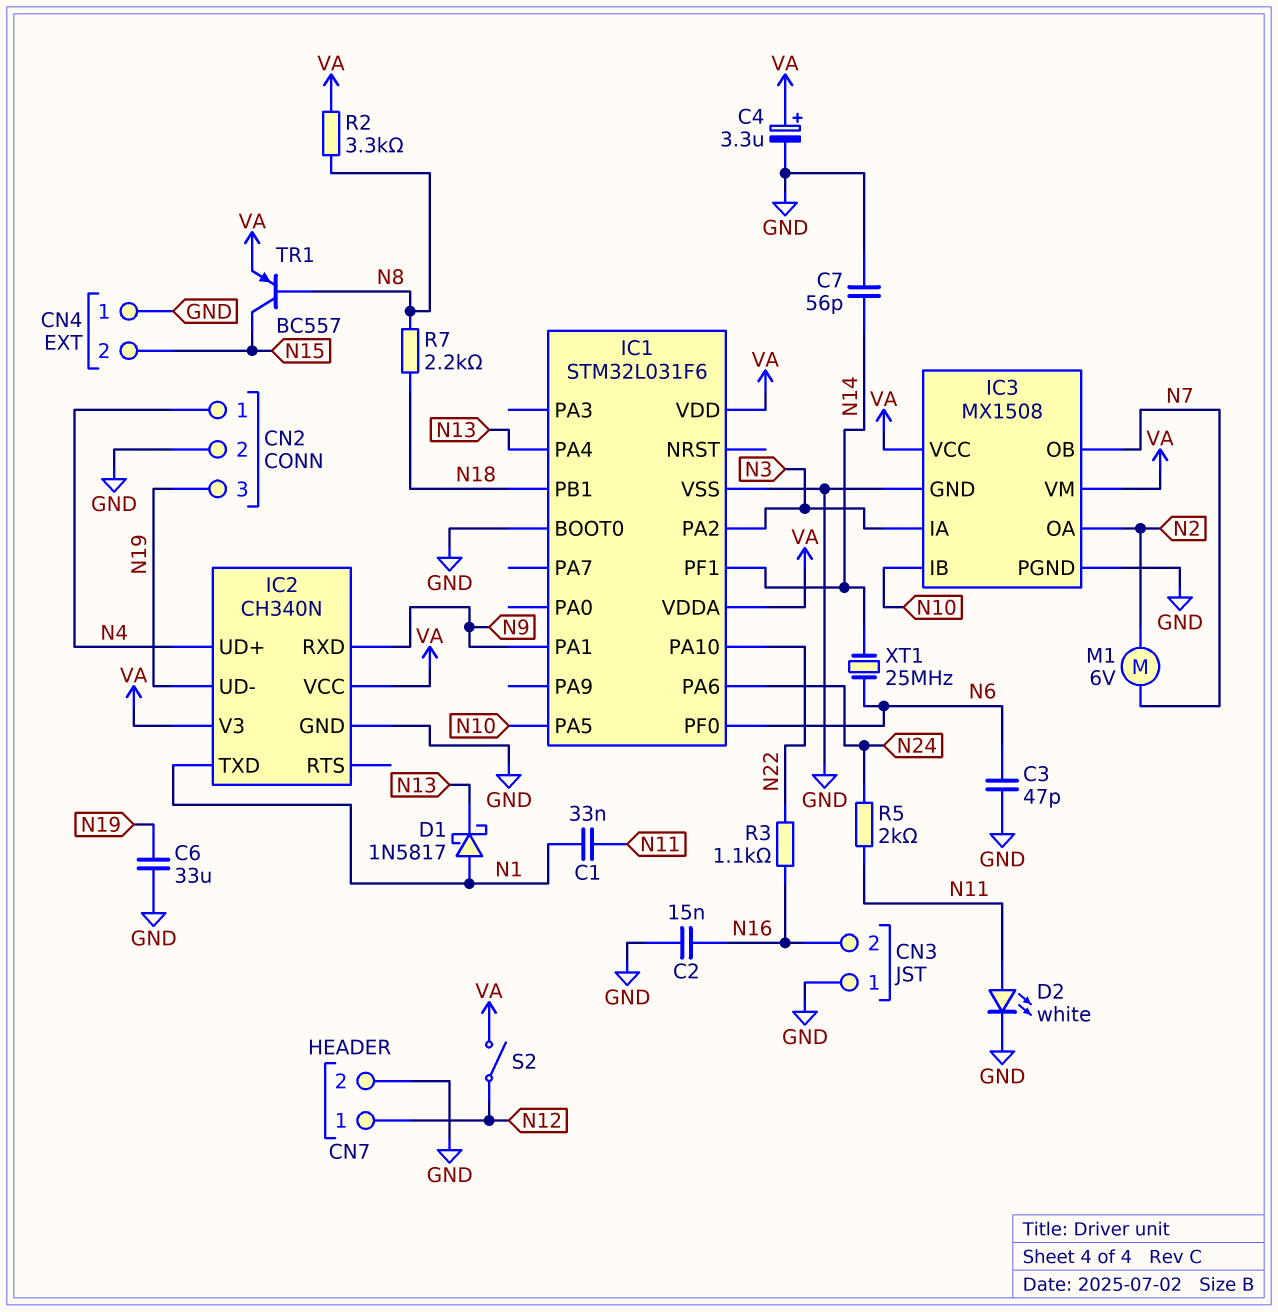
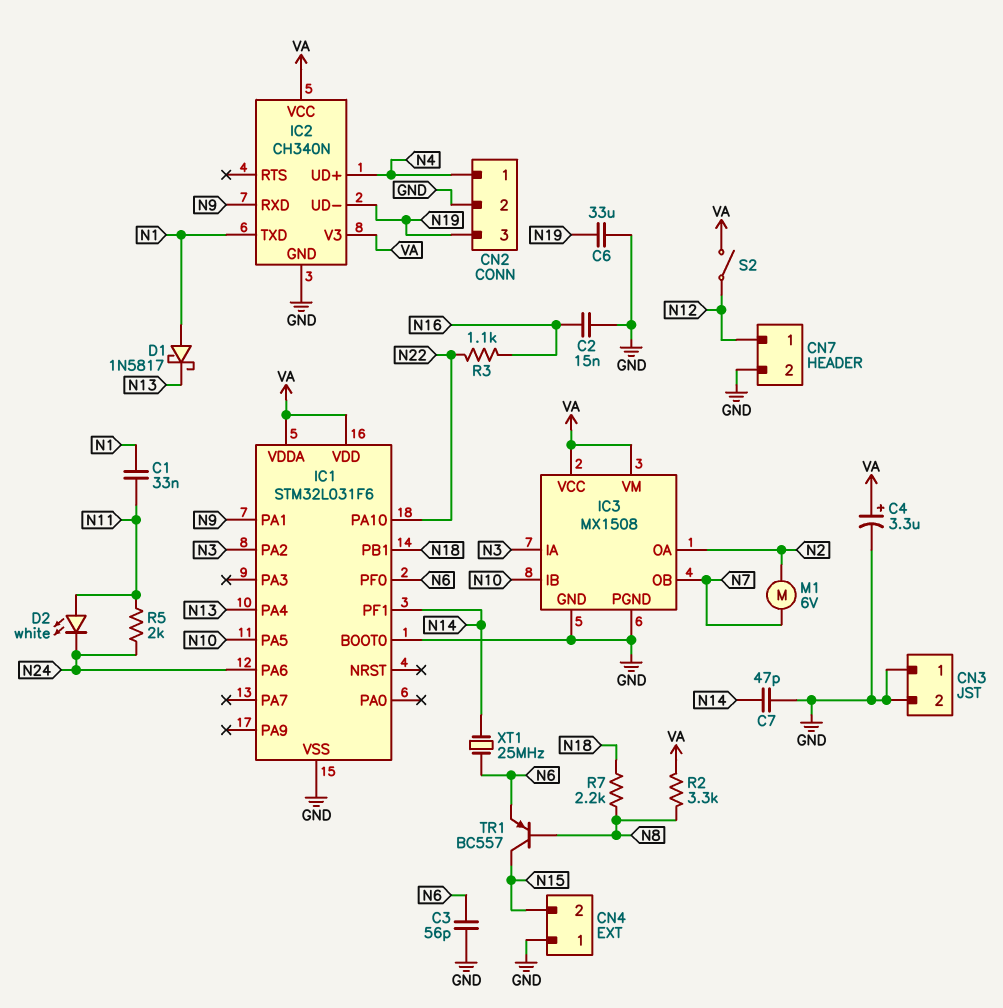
C3: 47pF (GND, N6) -> 56pF (GND, N6)
C7: 56pF (GND, N14) -> 47pF (GND, N14)
CN3 pin 2: N16 -> GND
D2: LED white (A N11, K GND) -> LED white (A N11, K N24)
TR1: PNP BC557 (B N8, C N15, E VA) -> PNP BC557 (B N8, C N15, E N6)

